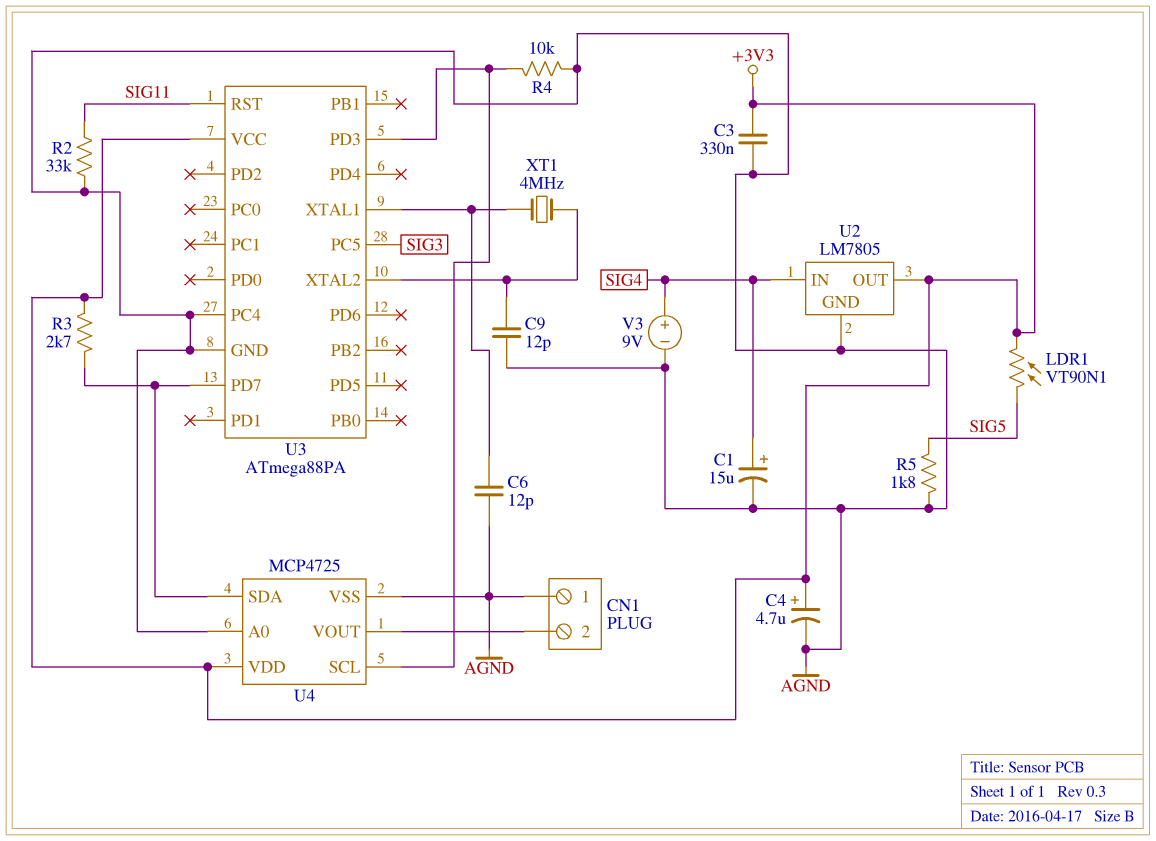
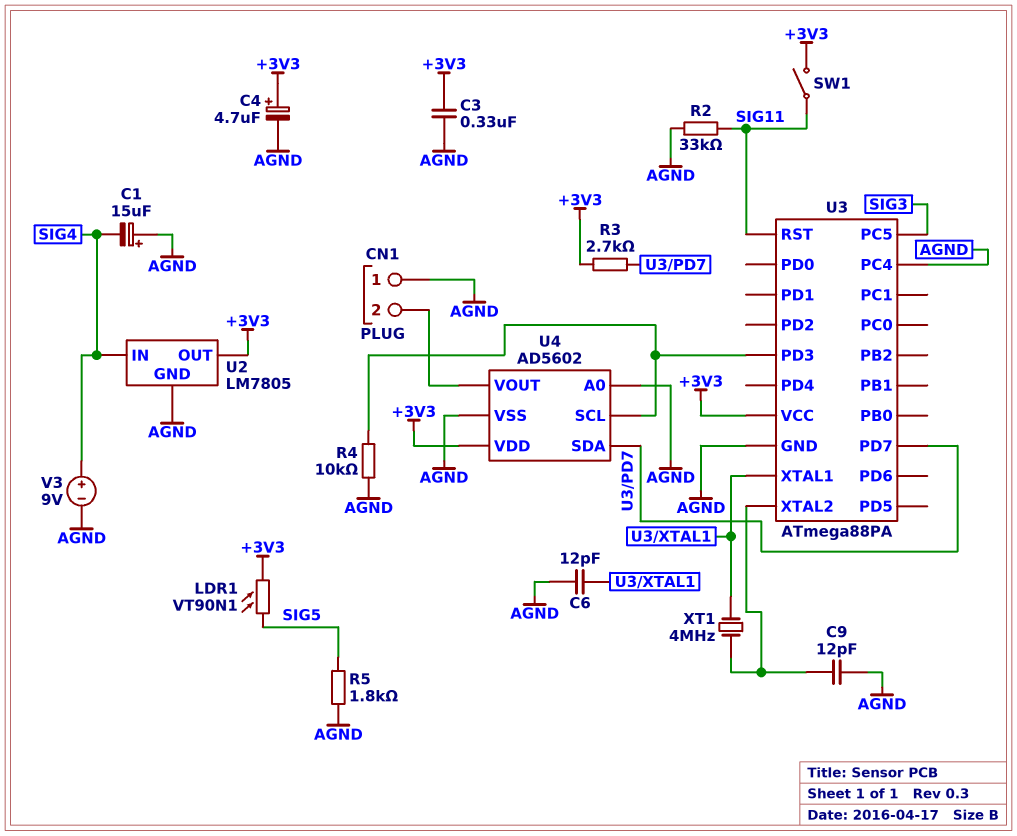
C1: 15uF (plus SIG4, minus AGND) -> 15uF (plus AGND, minus SIG4)
SW1: none -> switch (+3V3, SIG11)
U4: MCP4725 -> AD5602

